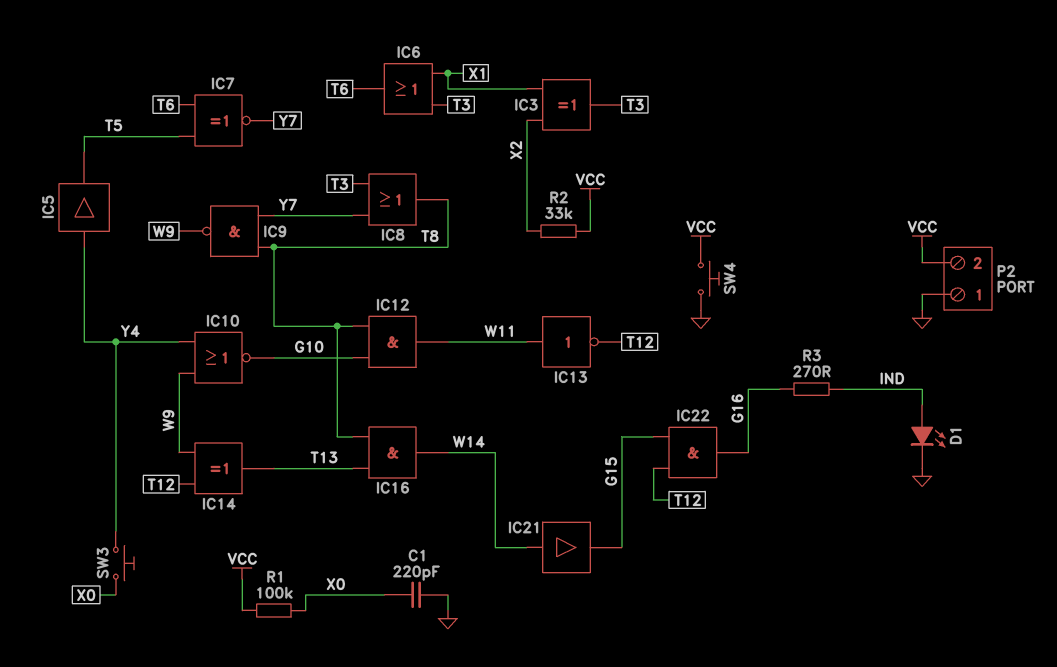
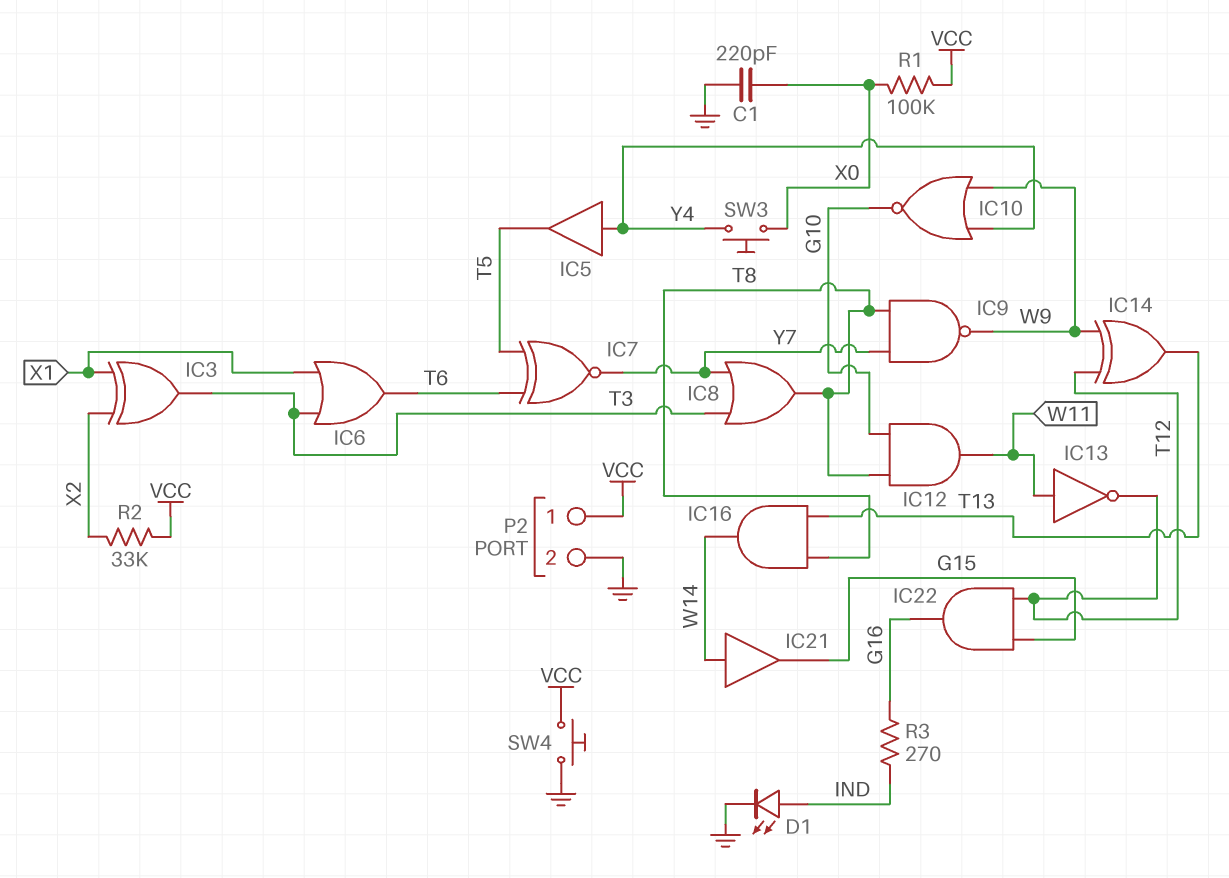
P2 pin 1: GND -> VCC
P2 pin 2: VCC -> GND

